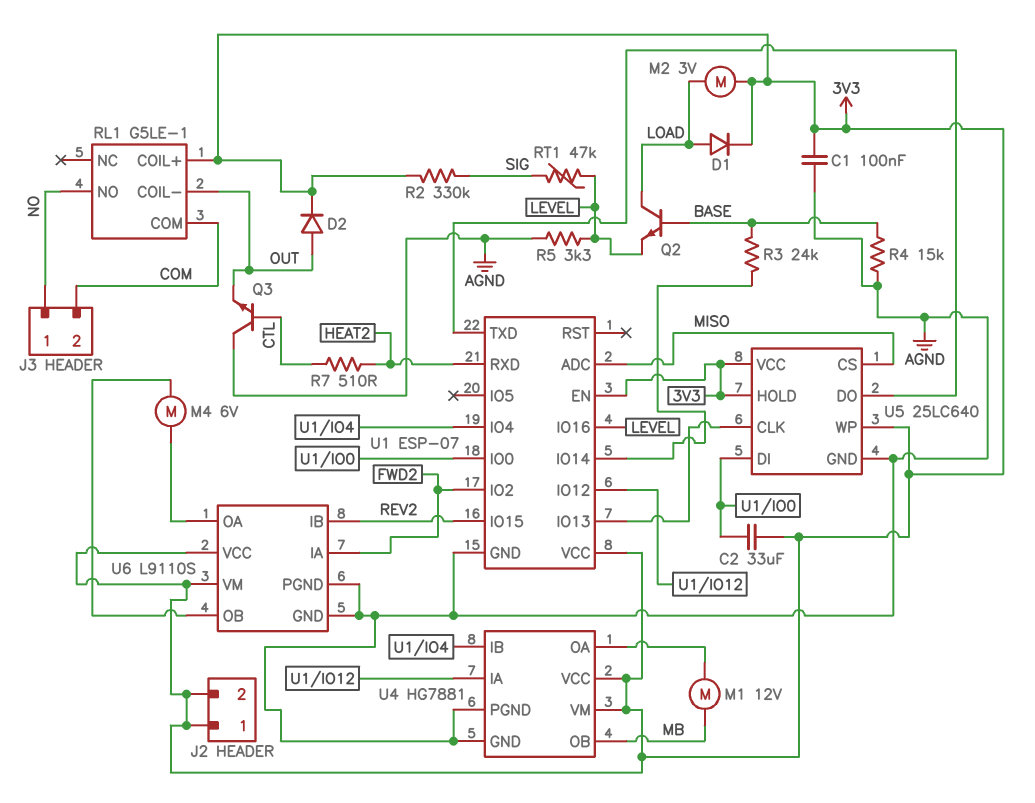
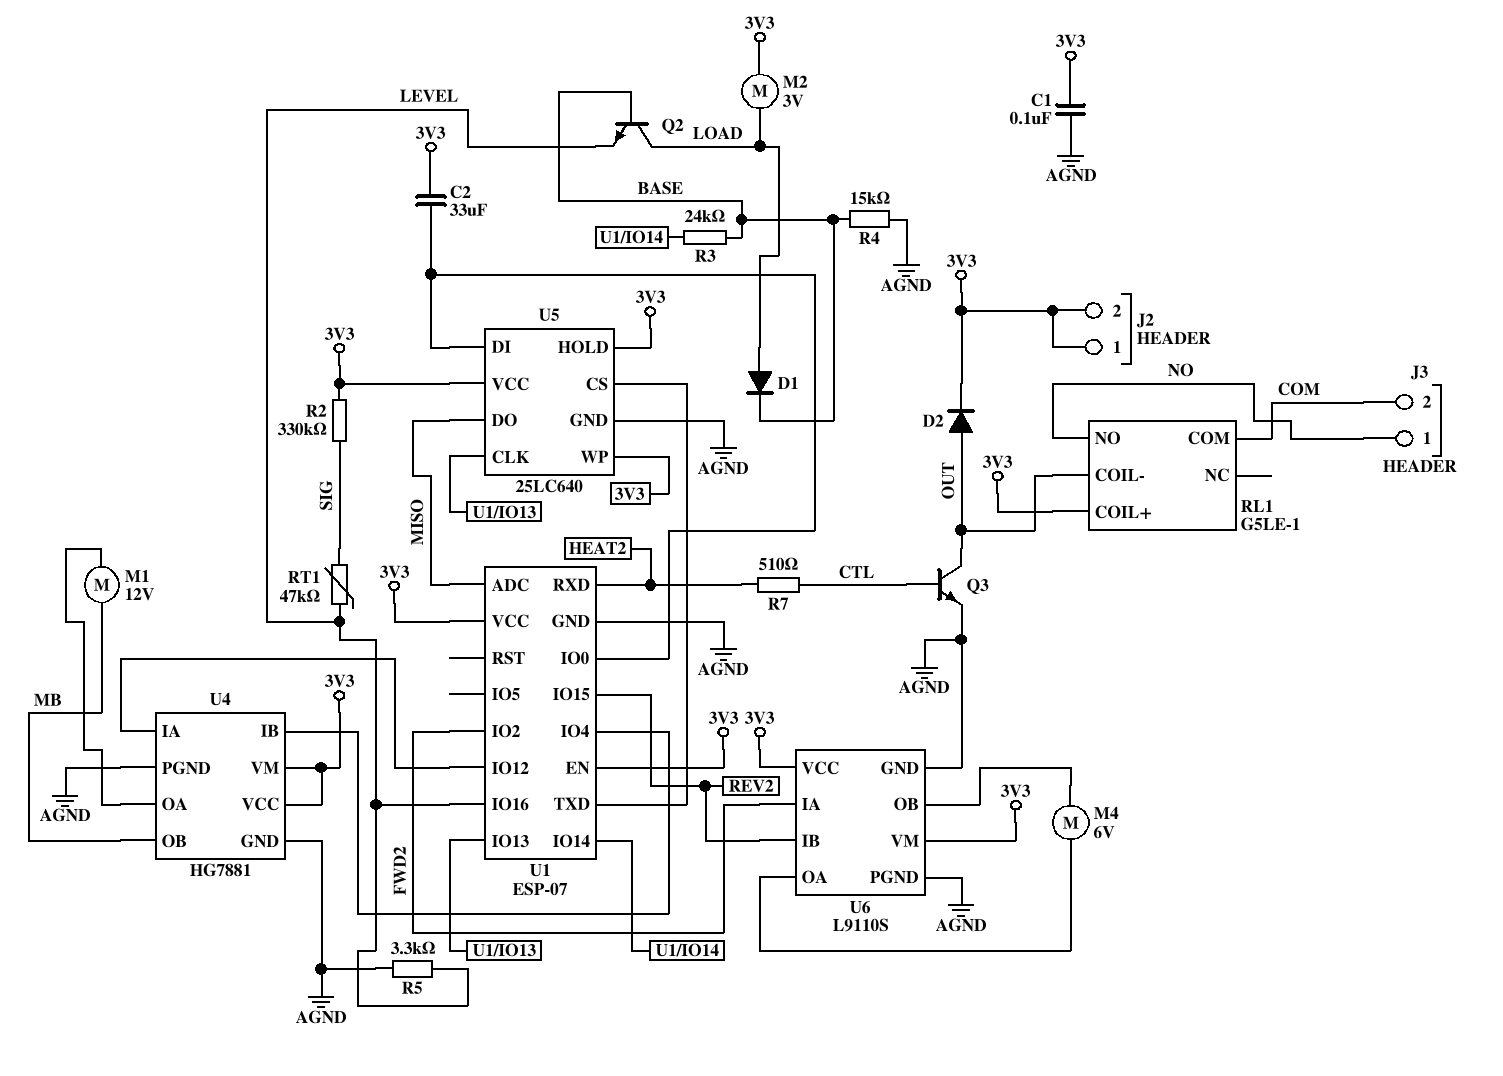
D1: diode (A LOAD, K 3V3) -> diode (A LOAD, K BASE)
Q3: NPN (B CTL, C AGND, E OUT) -> NPN (B CTL, C OUT, E AGND)
U5 pin CS: MISO -> U1/TXD
U5 pin DO: U1/TXD -> MISO

